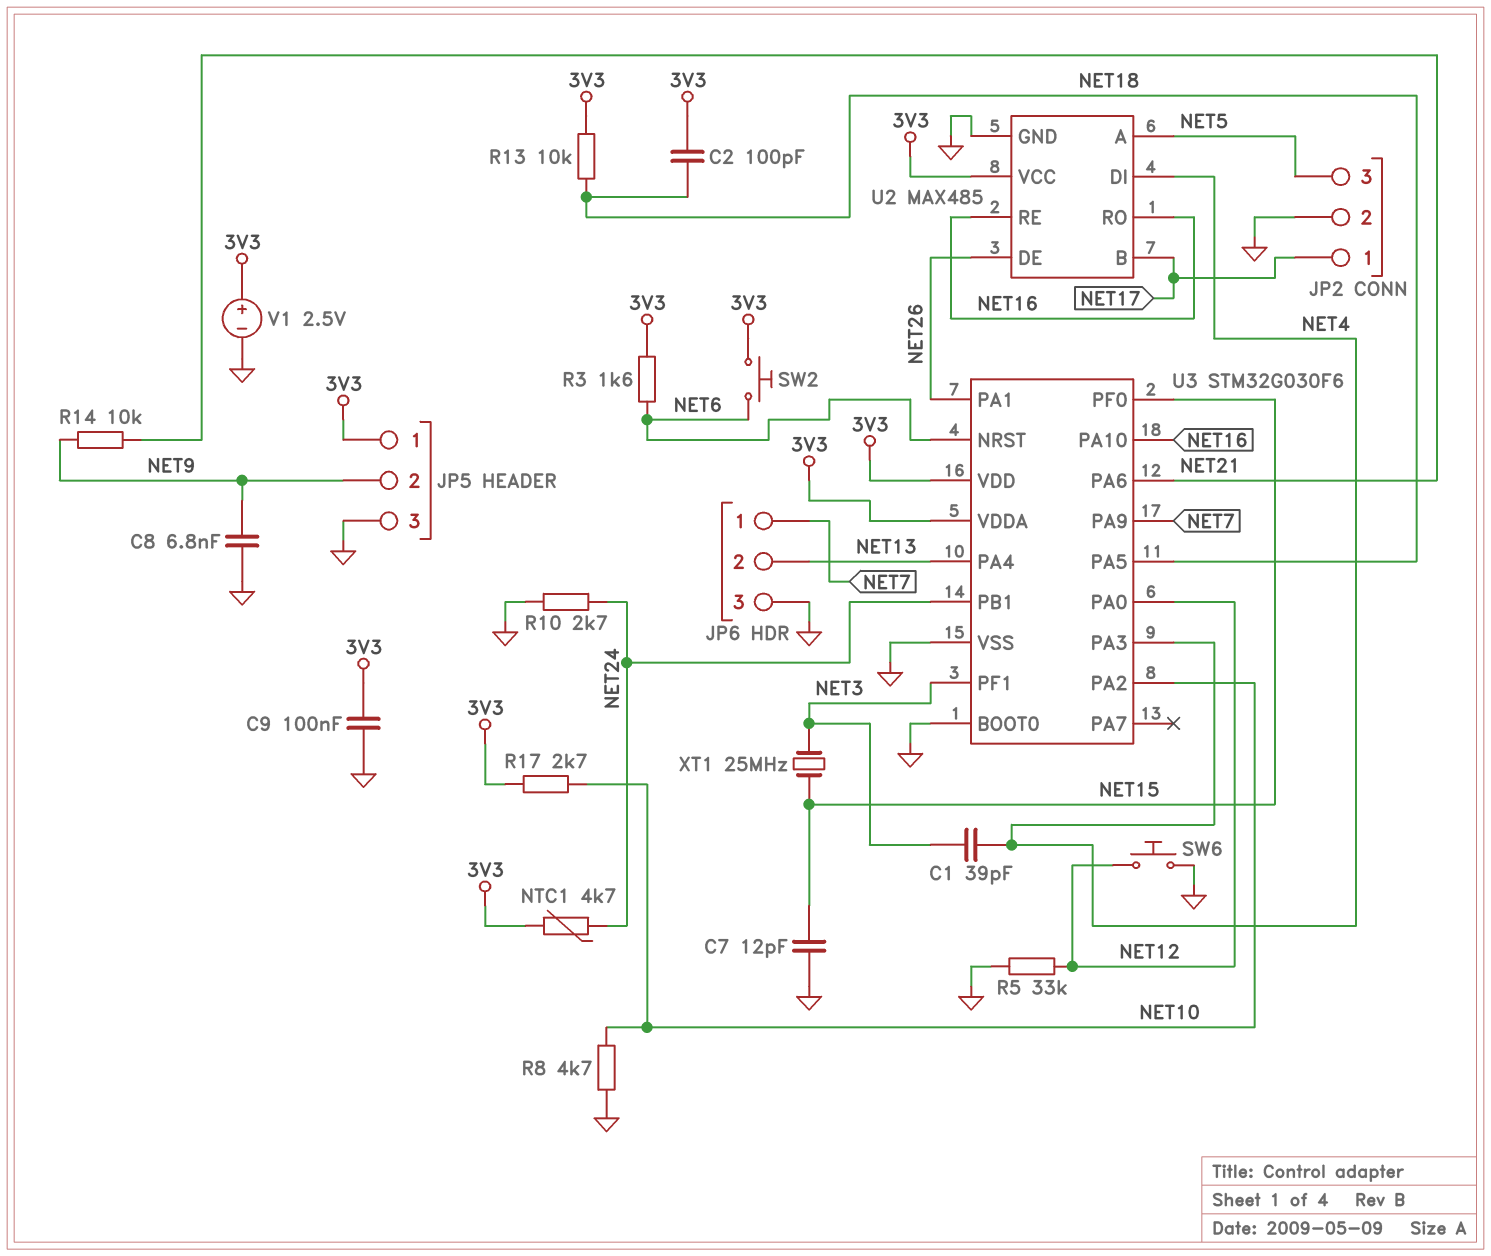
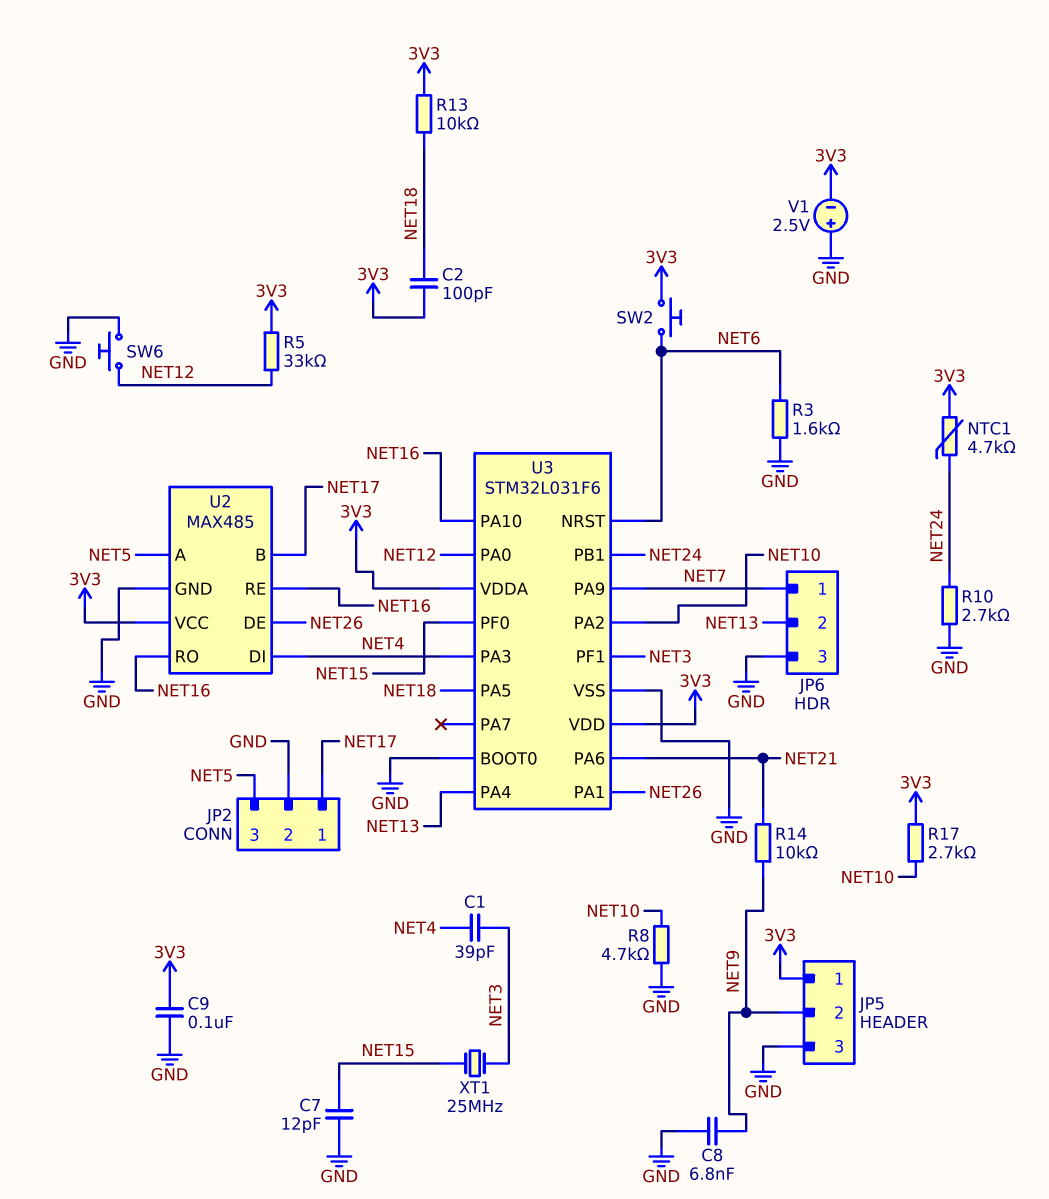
R3: 1.6k (3V3, NET6) -> 1.6k (GND, NET6)
R5: 33k (GND, NET12) -> 33k (3V3, NET12)
U3: STM32G030F6 -> STM32L031F6
V1: 2.5V (plus 3V3, minus GND) -> 2.5V (plus GND, minus 3V3)

